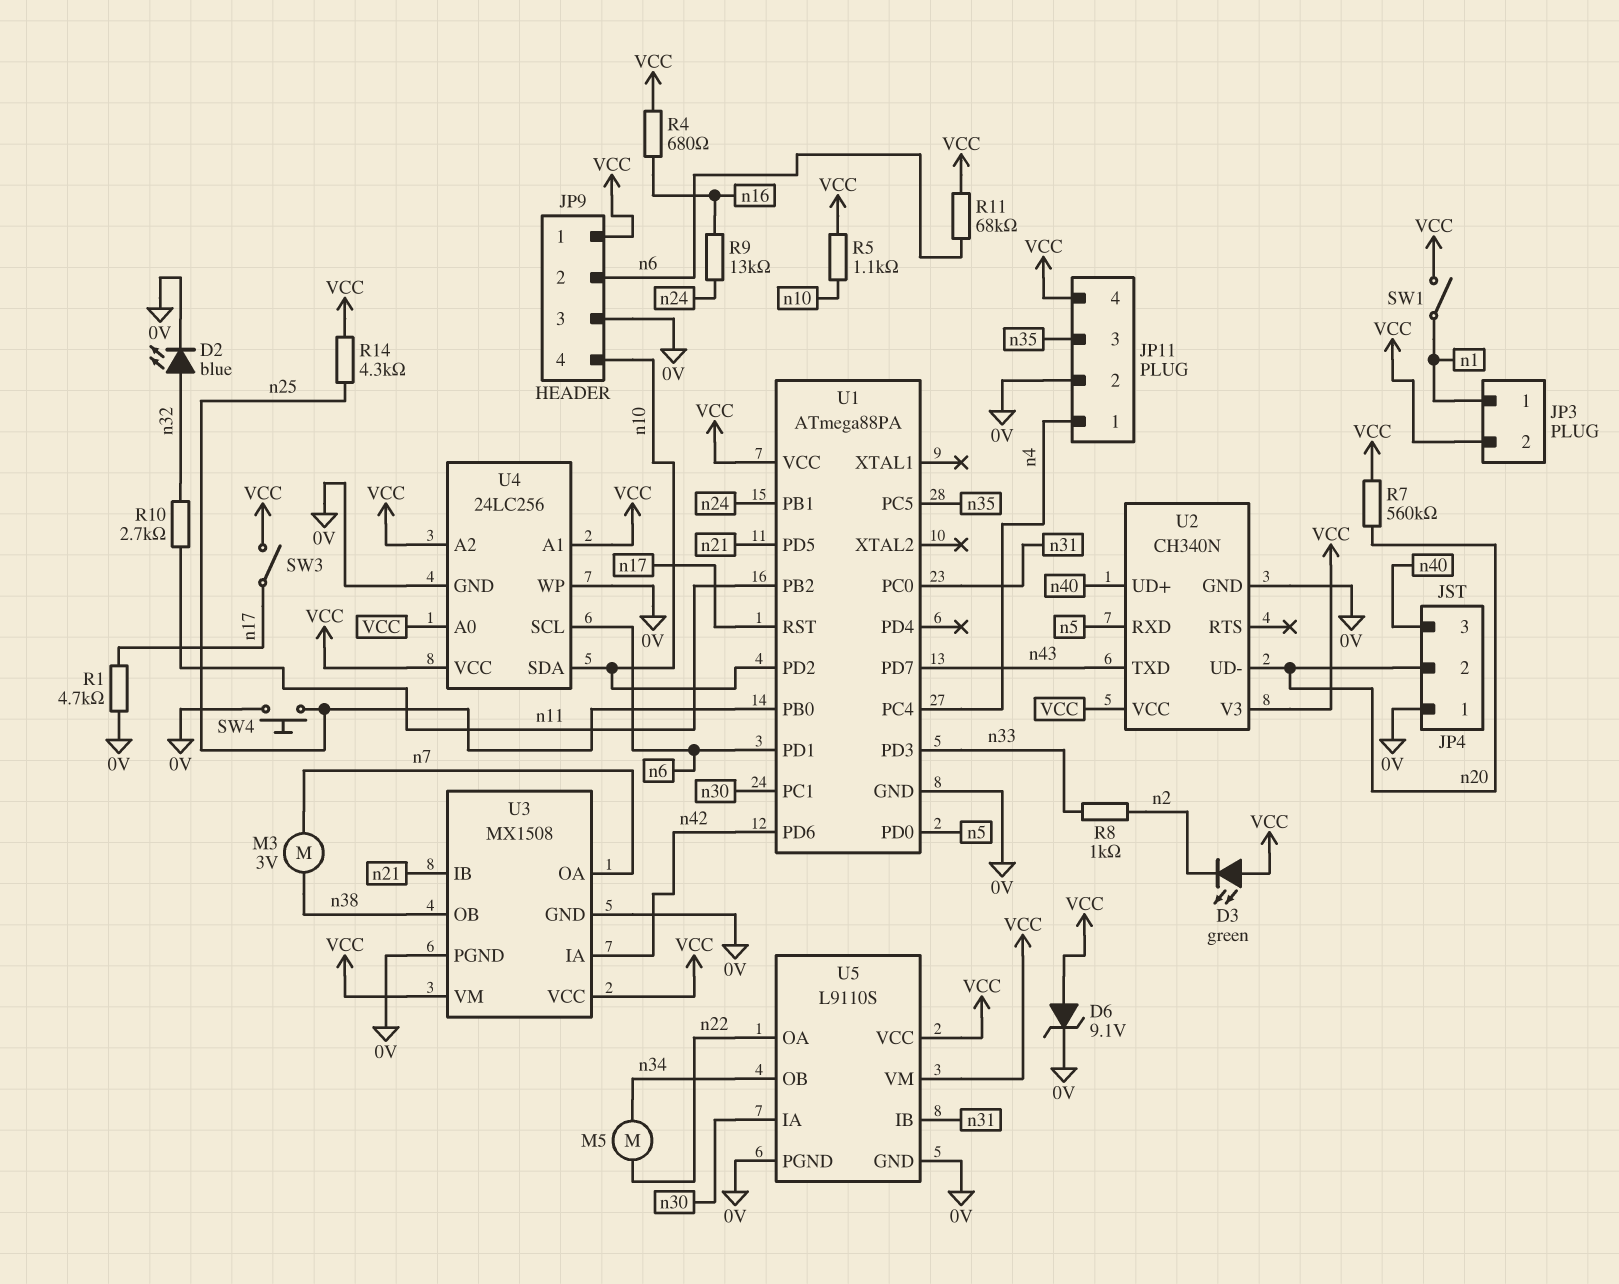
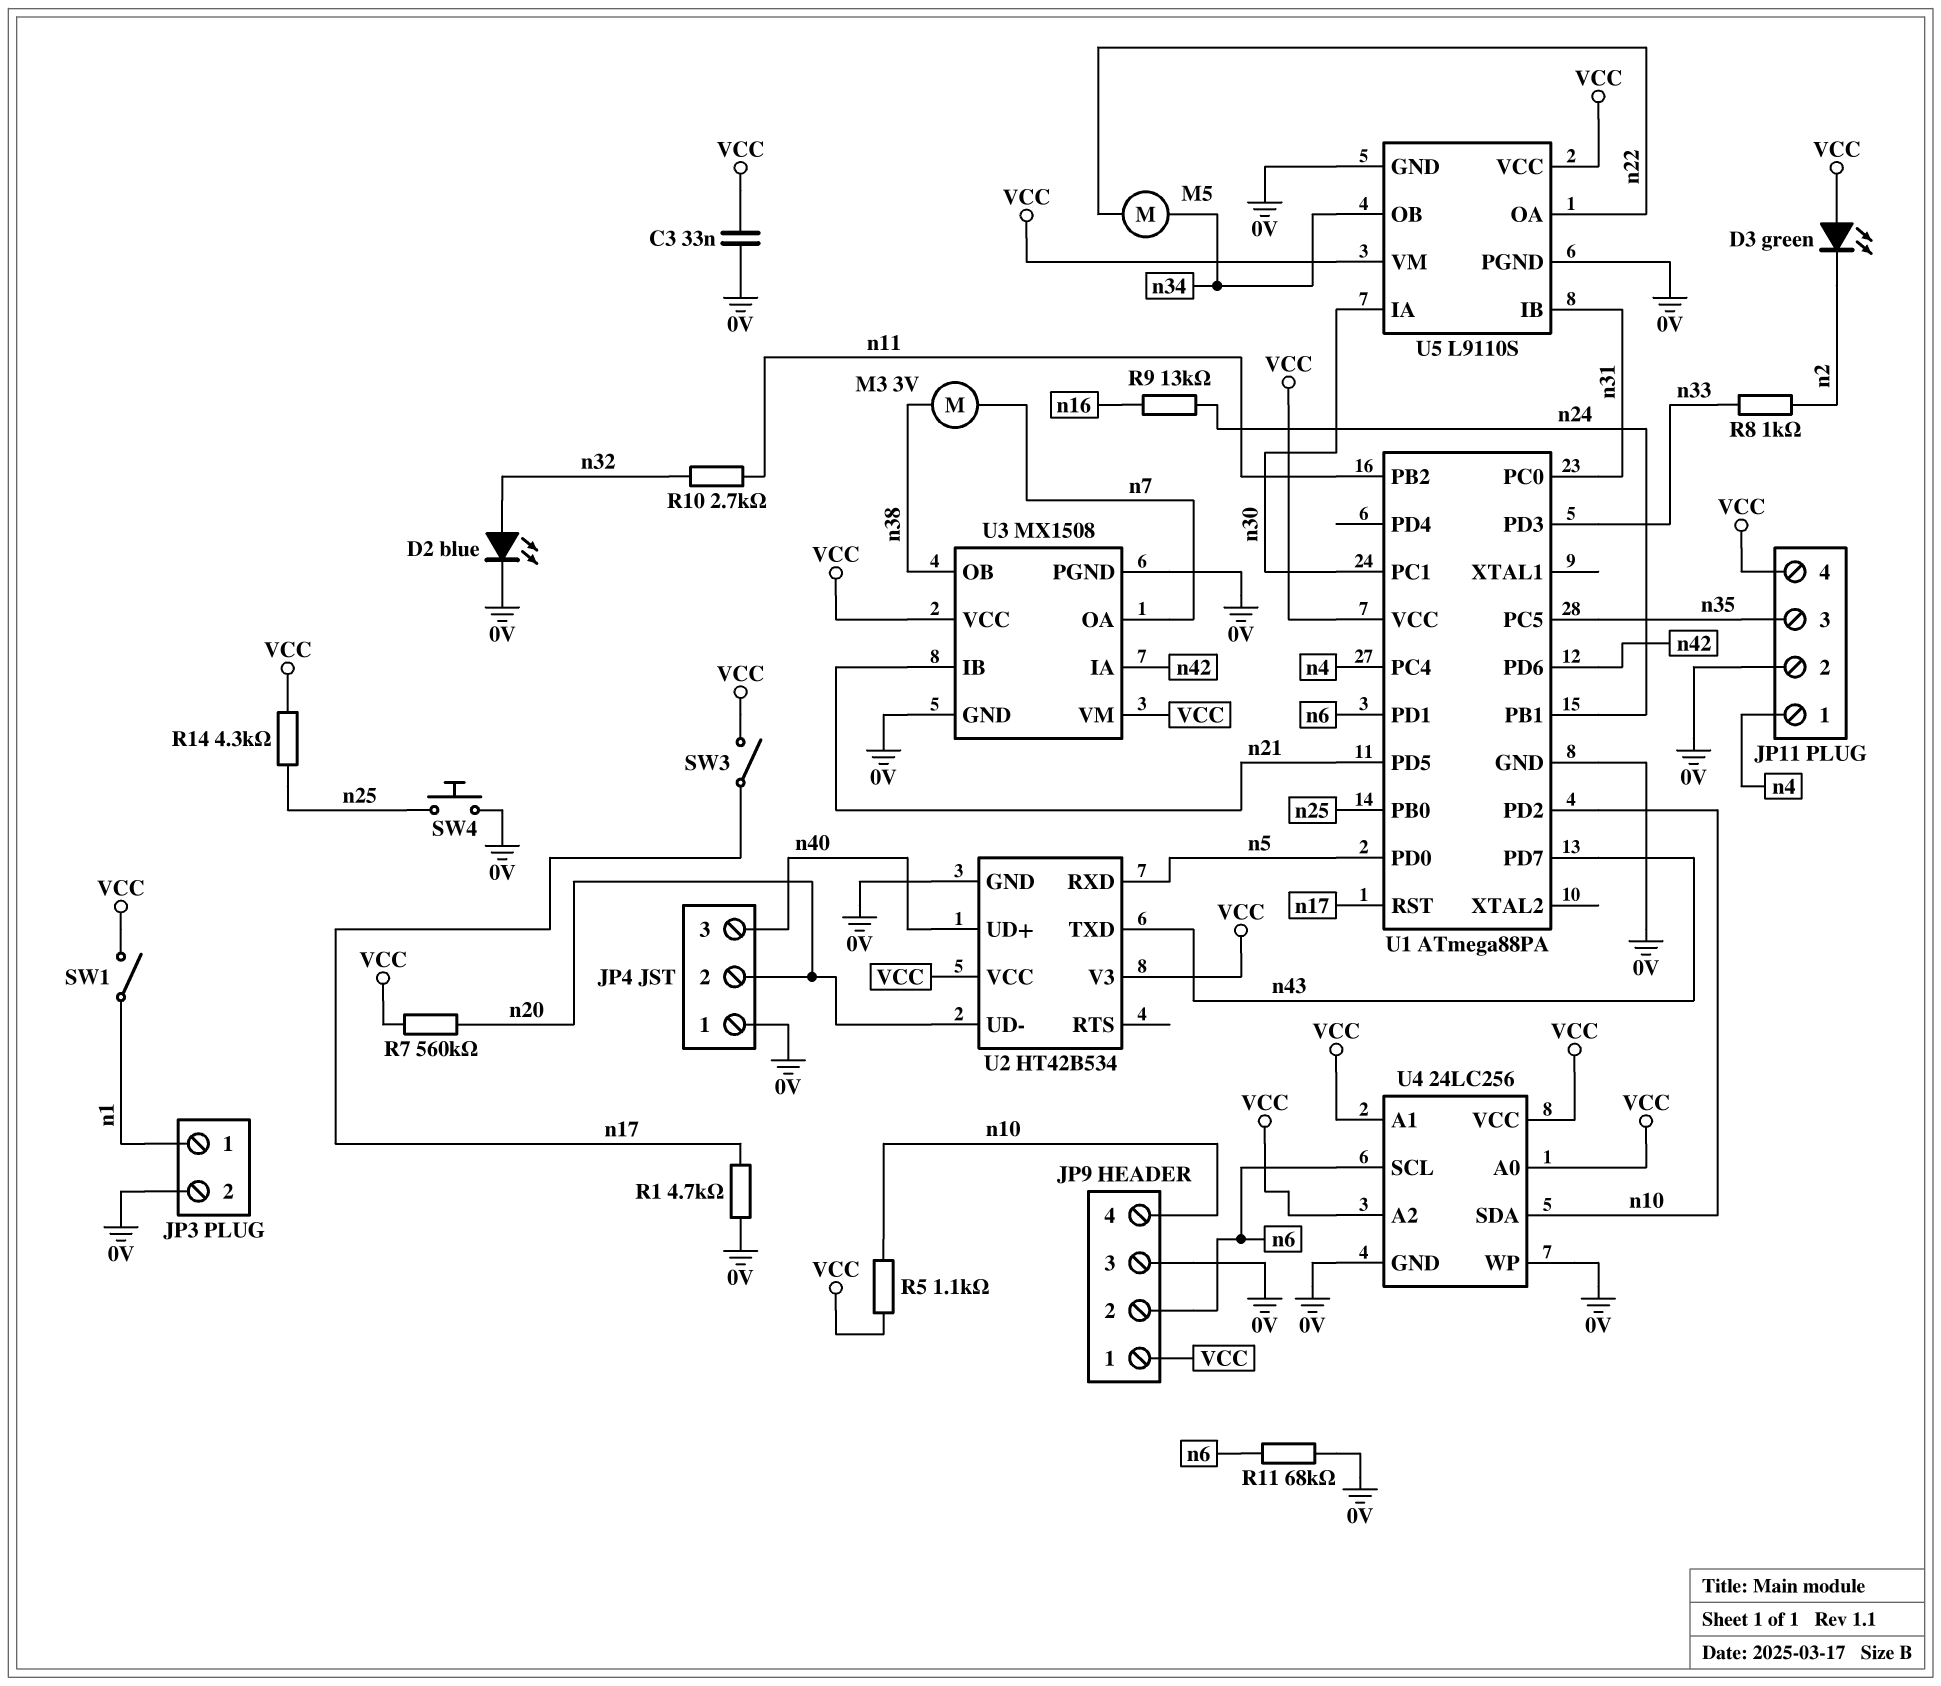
C3: none -> 33nF (0V, VCC)
D6: zener 9.1V (A VCC, K 0V) -> none
JP3 pin 2: VCC -> 0V
R4: 680 (VCC, n16) -> none
R11: 68k (VCC, n6) -> 68k (0V, n6)
U2: CH340N -> HT42B534

